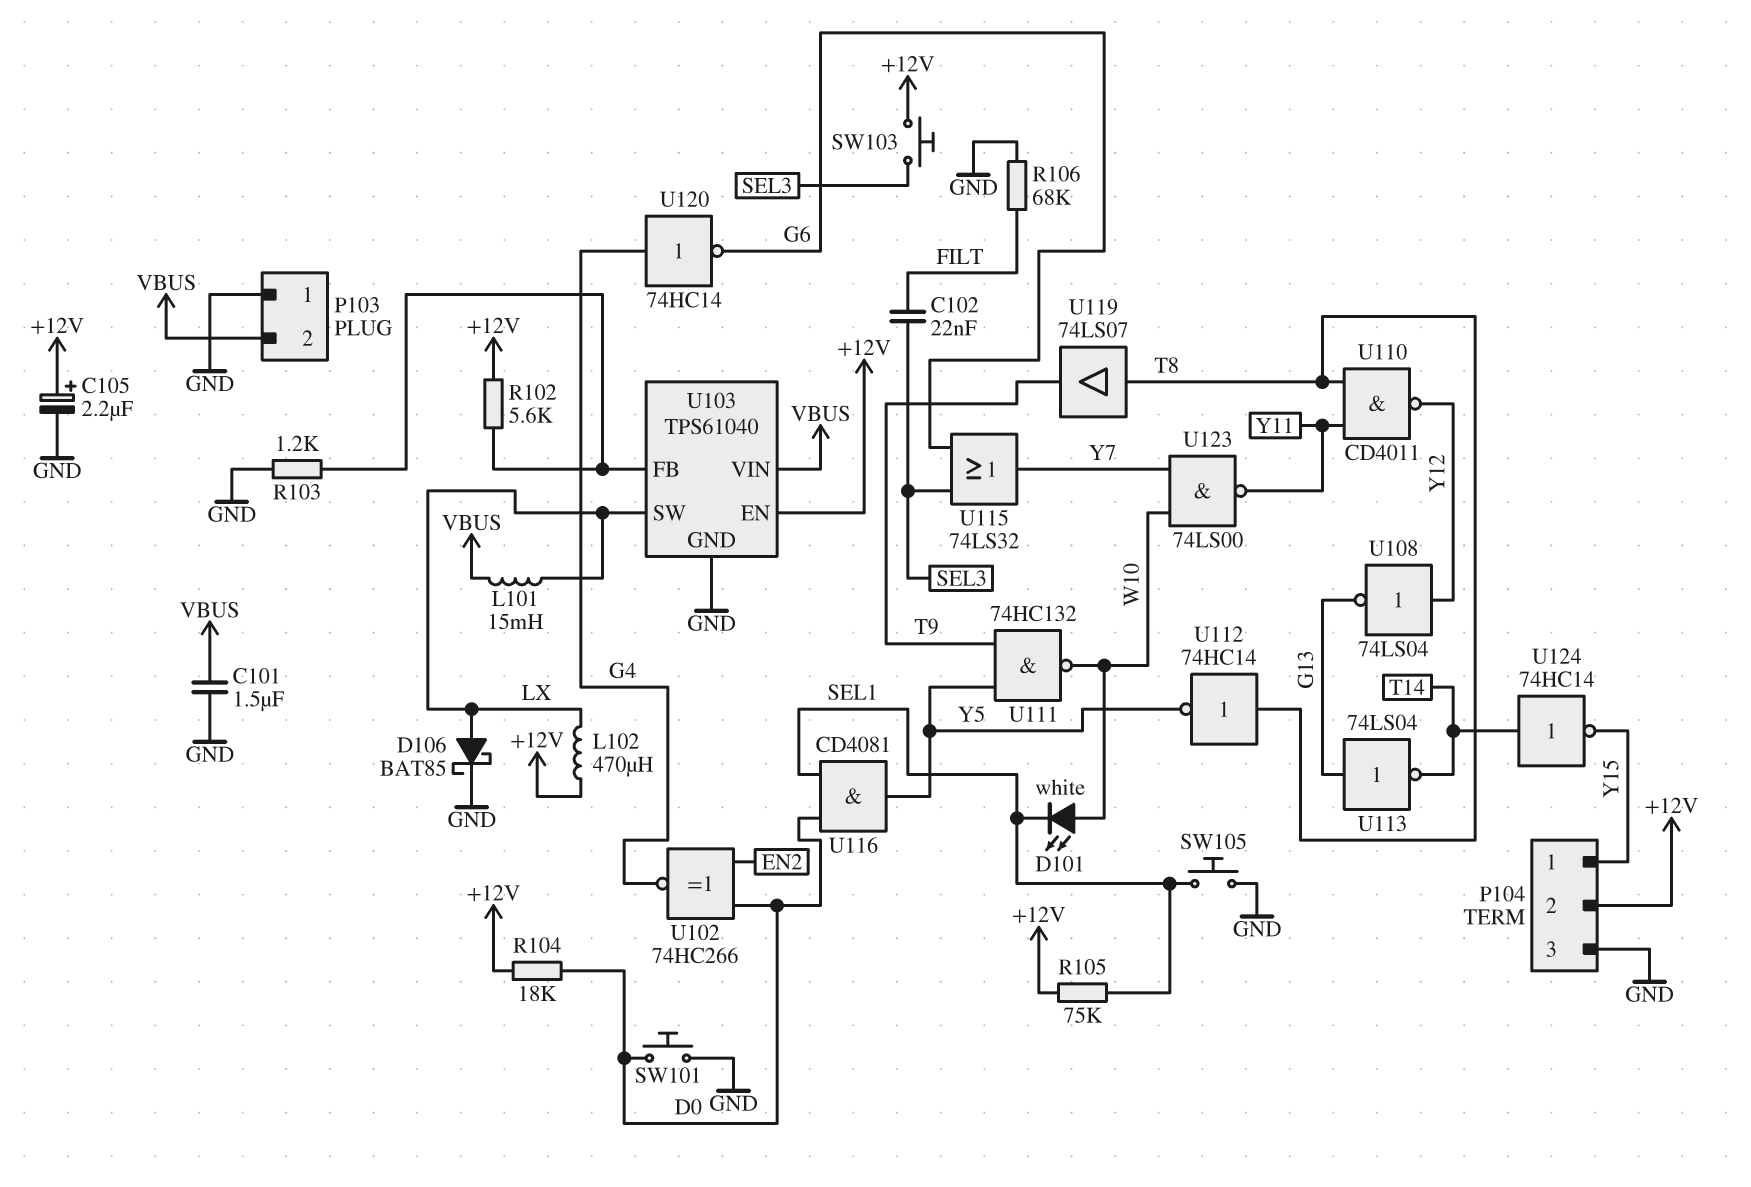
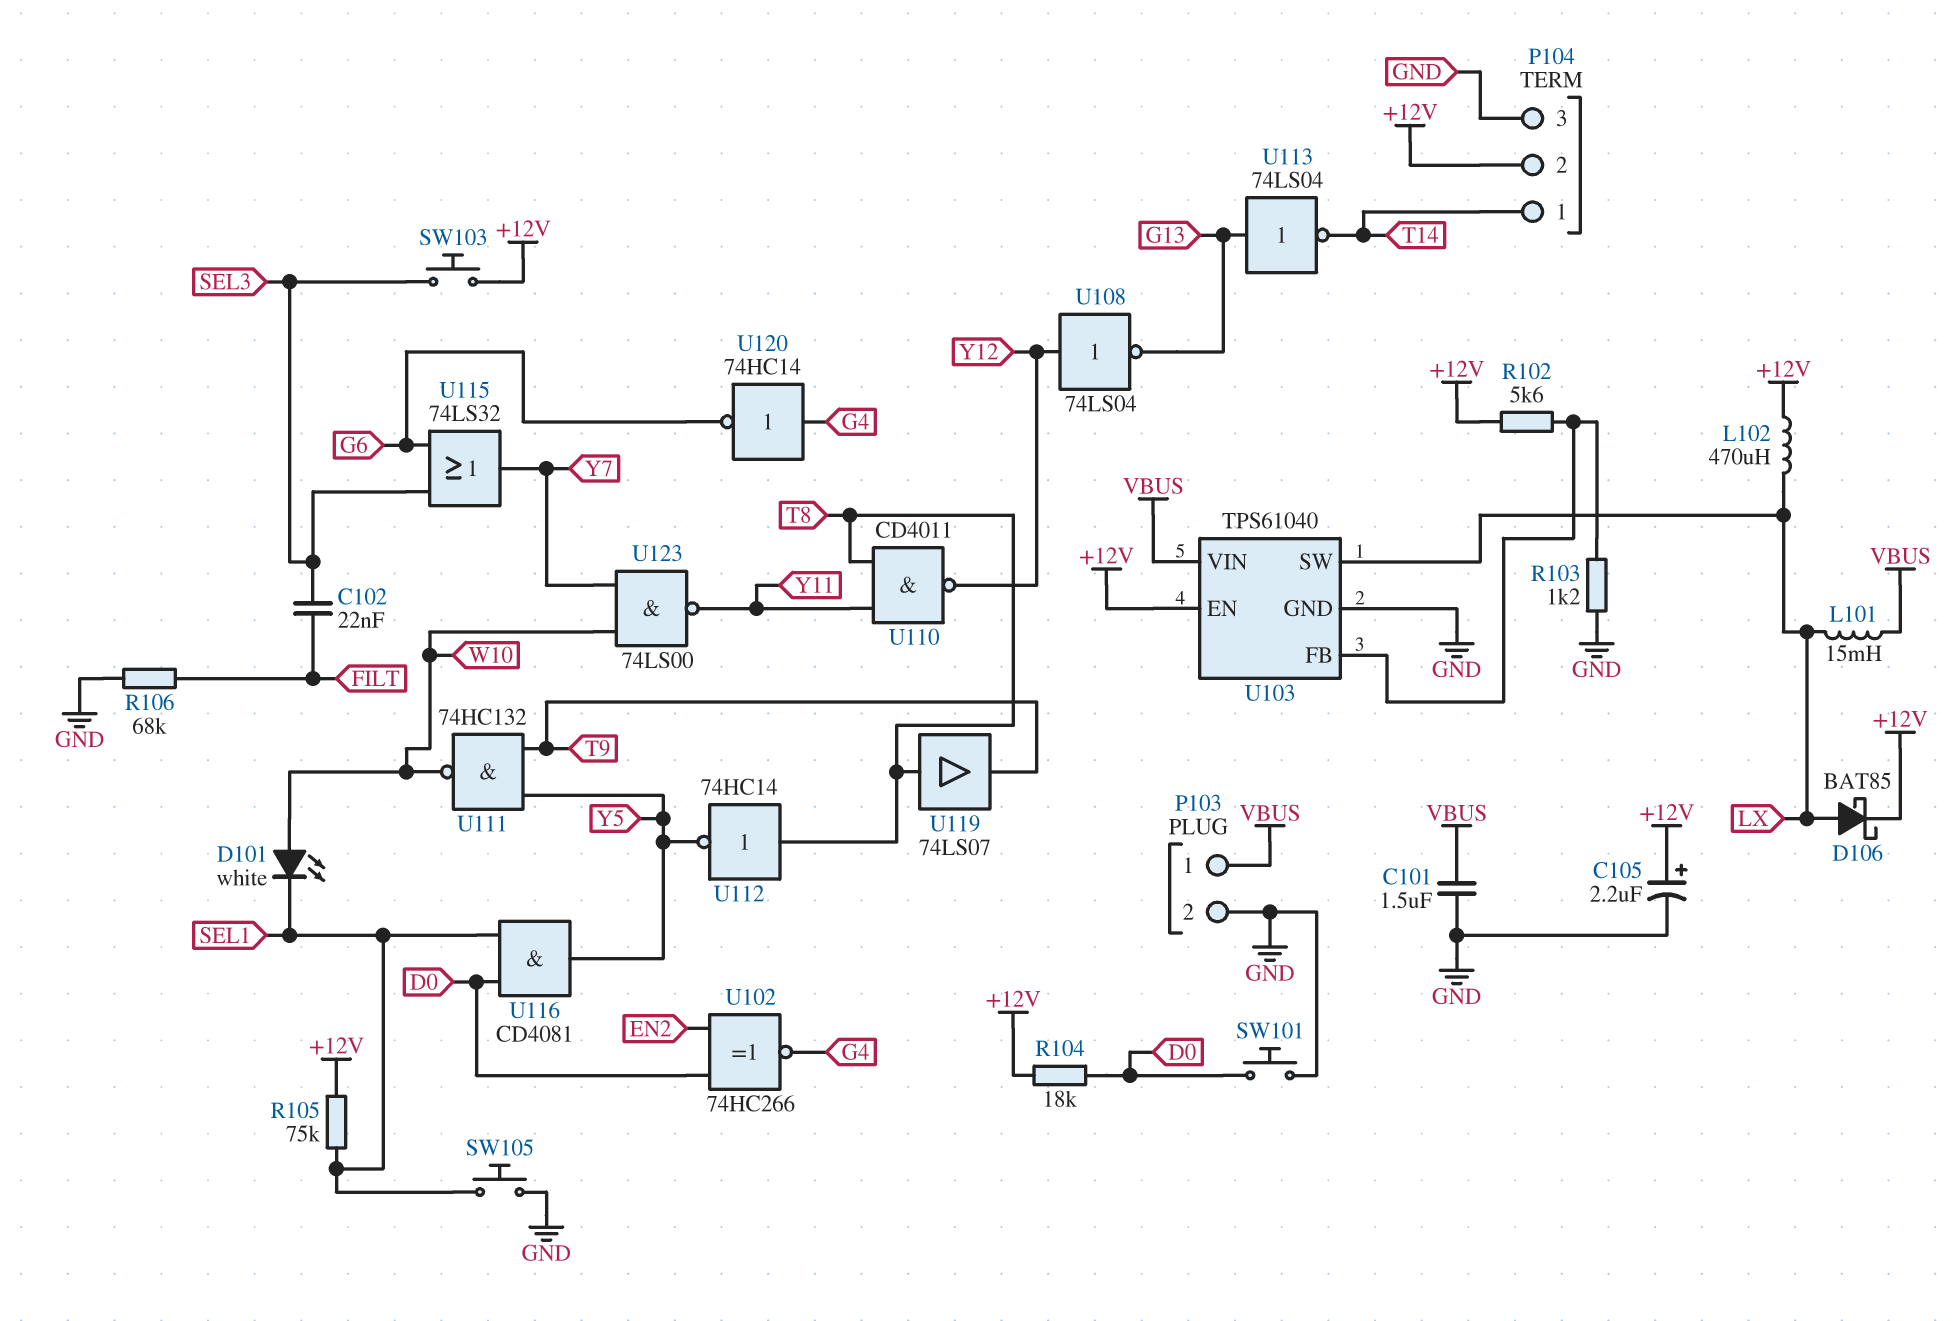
D106: schottky BAT85 (A LX, K GND) -> schottky BAT85 (A LX, K +12V)
P103 pin 1: GND -> VBUS
P103 pin 2: VBUS -> GND
P104 pin 1: Y15 -> T14
U124: NOT 74HC14 (in T14, out Y15) -> none

